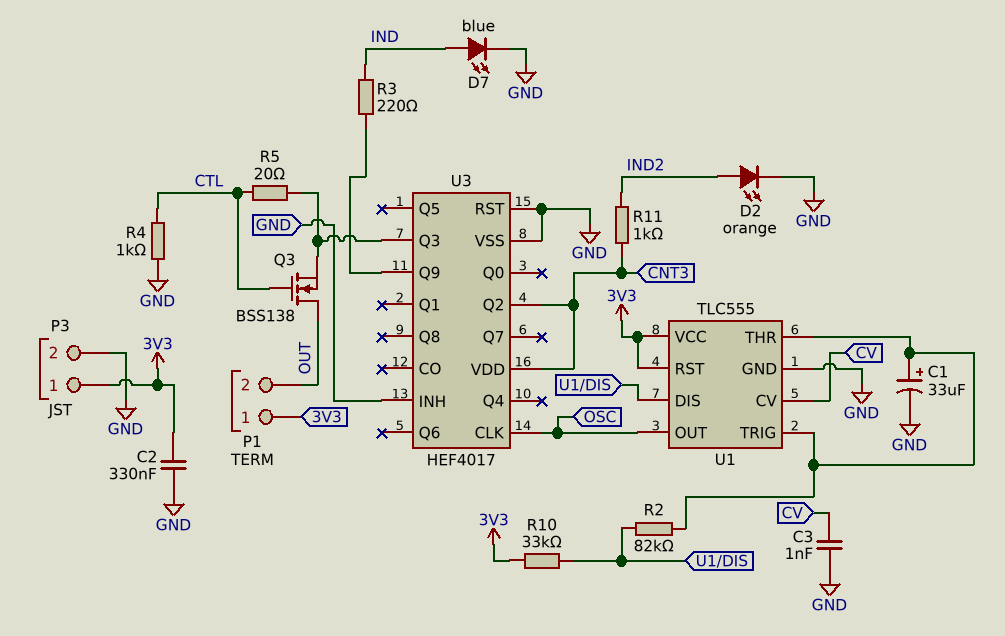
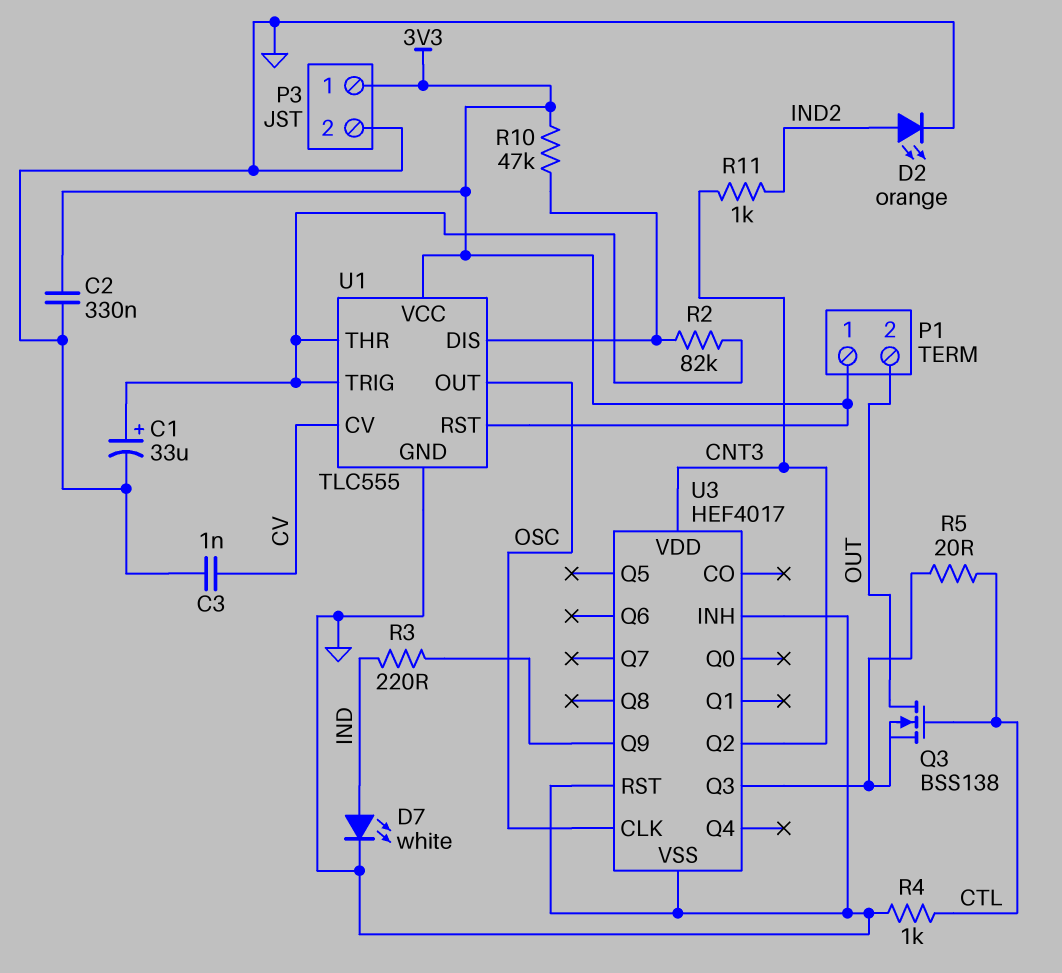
D7: LED blue (A IND, K GND) -> LED white (A IND, K GND)
R10: 33k (3V3, U1/DIS) -> 47k (3V3, U1/DIS)

